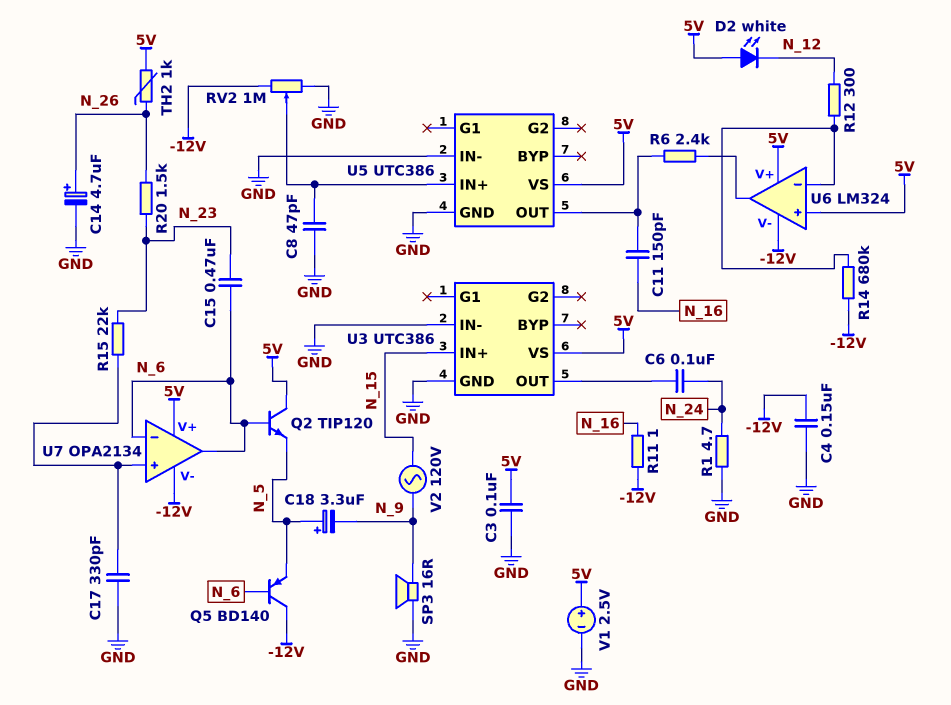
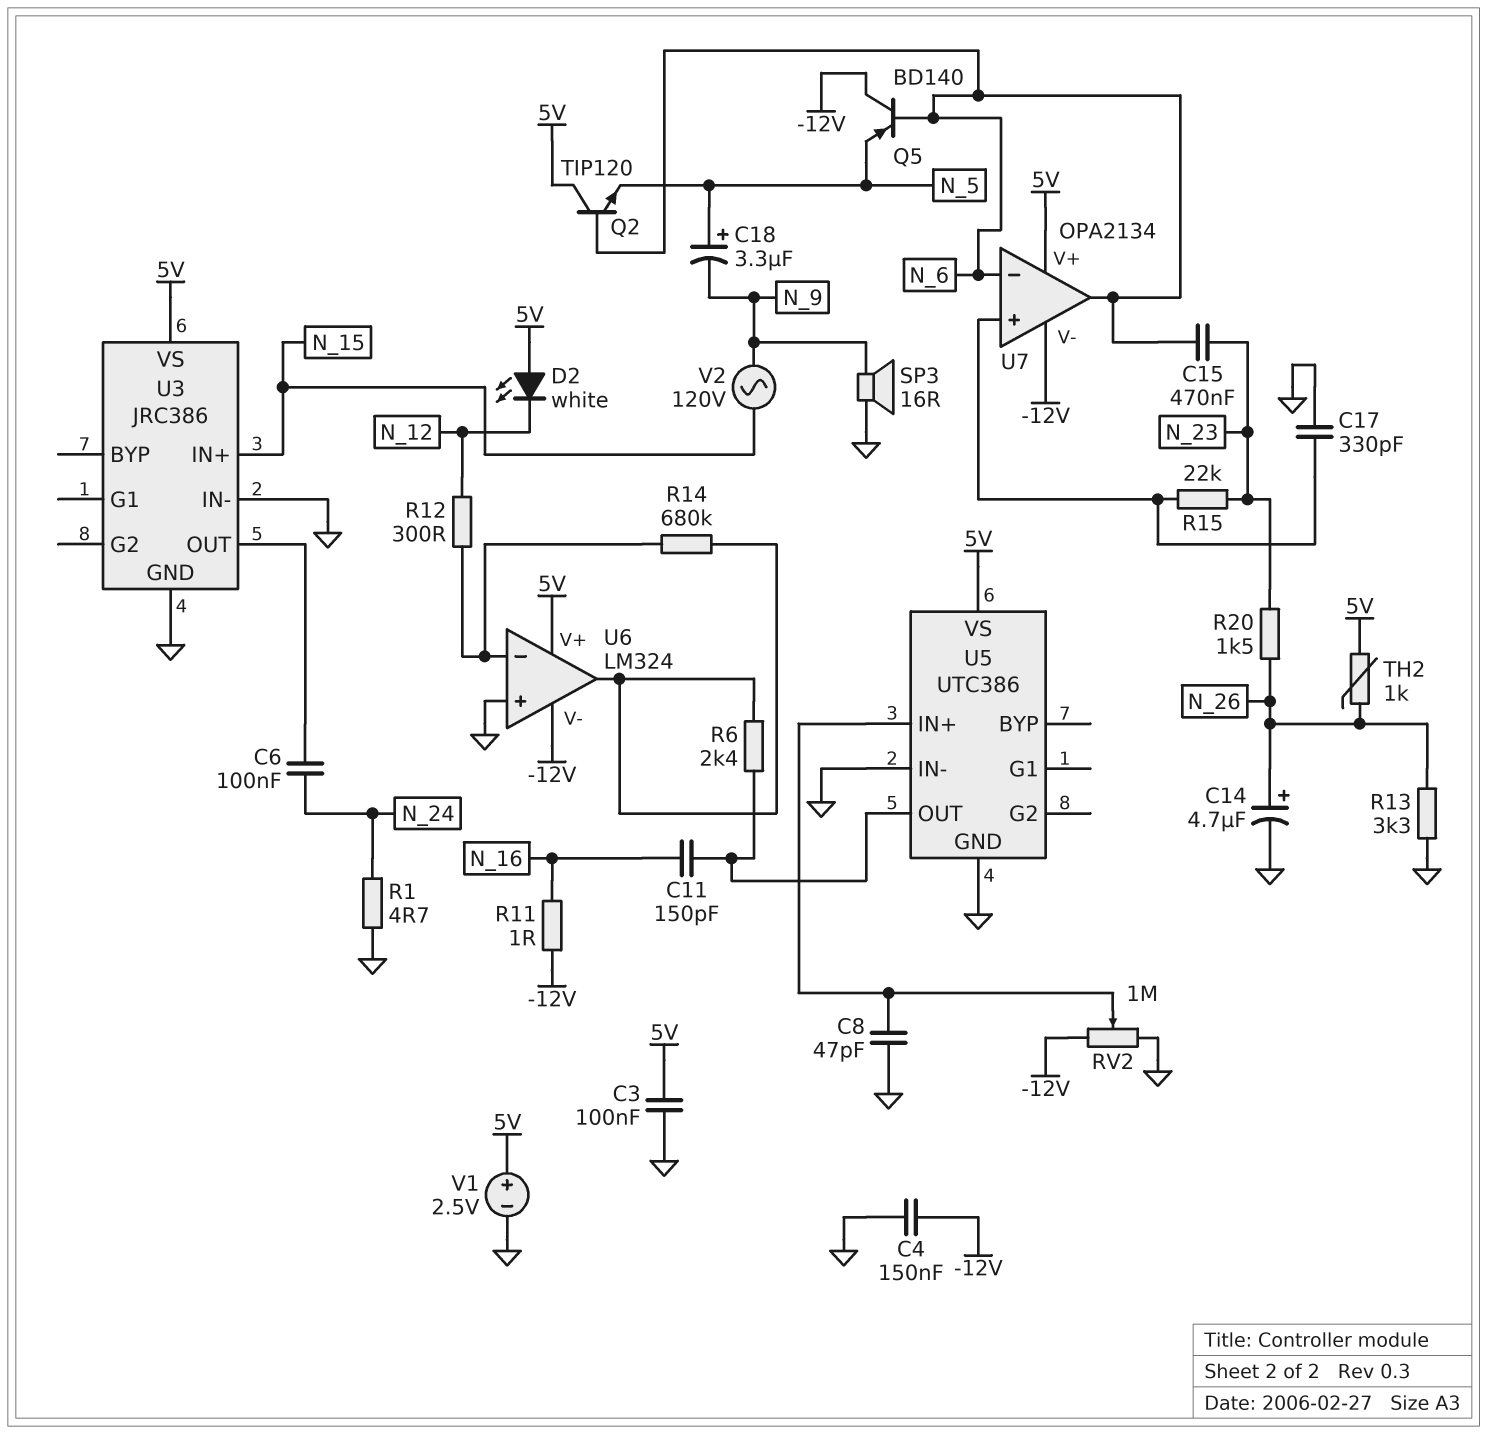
R13: none -> 3.3k (GND, N_26)
R14: 680k (-12V, U6/in-) -> 680k (U6/in-, U6/out)
U3: UTC386 -> JRC386
U6 pin in+: 5V -> GND

